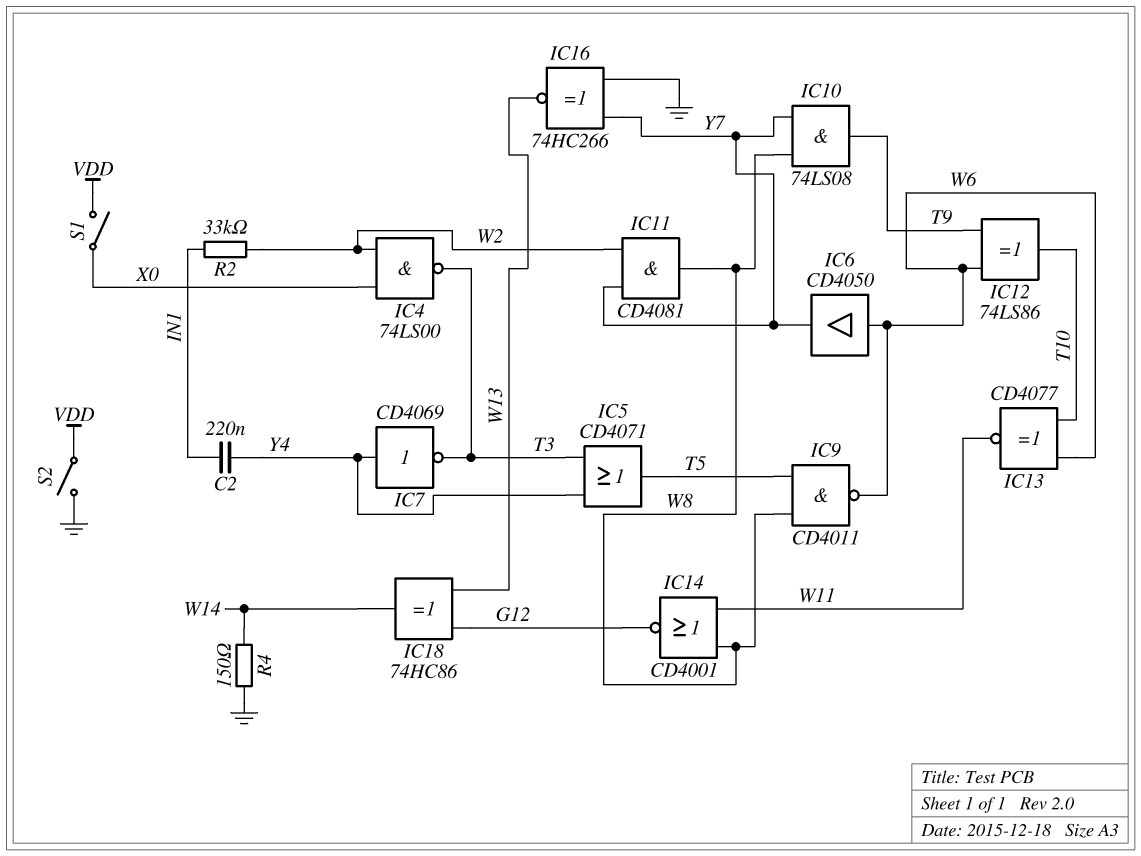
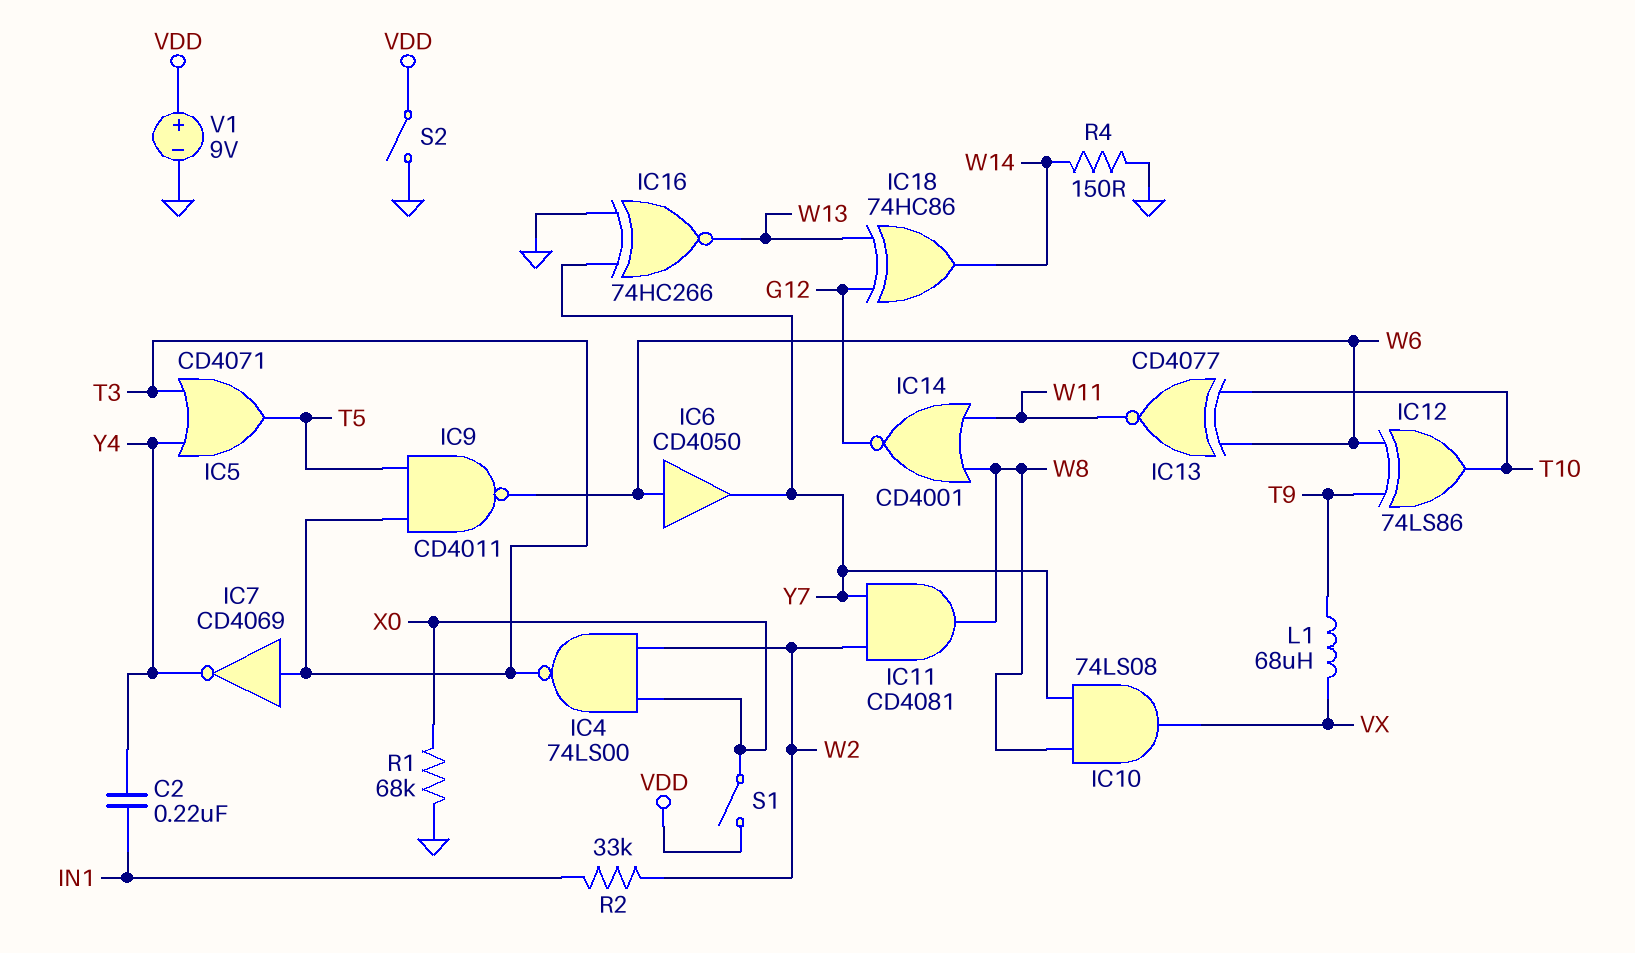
IC7: NOT CD4069 (in Y4, out T3) -> NOT CD4069 (in T3, out Y4)
IC9: NAND CD4011 (in T5, in W8, out W6) -> NAND CD4011 (in T3, in T5, out W6)
IC10: AND 74LS08 (in W8, in Y7, out T9) -> AND 74LS08 (in W8, in Y7, out VX)
L1: none -> 68uH (T9, VX)
R1: none -> 68k (GND, X0)
V1: none -> 9V (plus VDD, minus GND)

